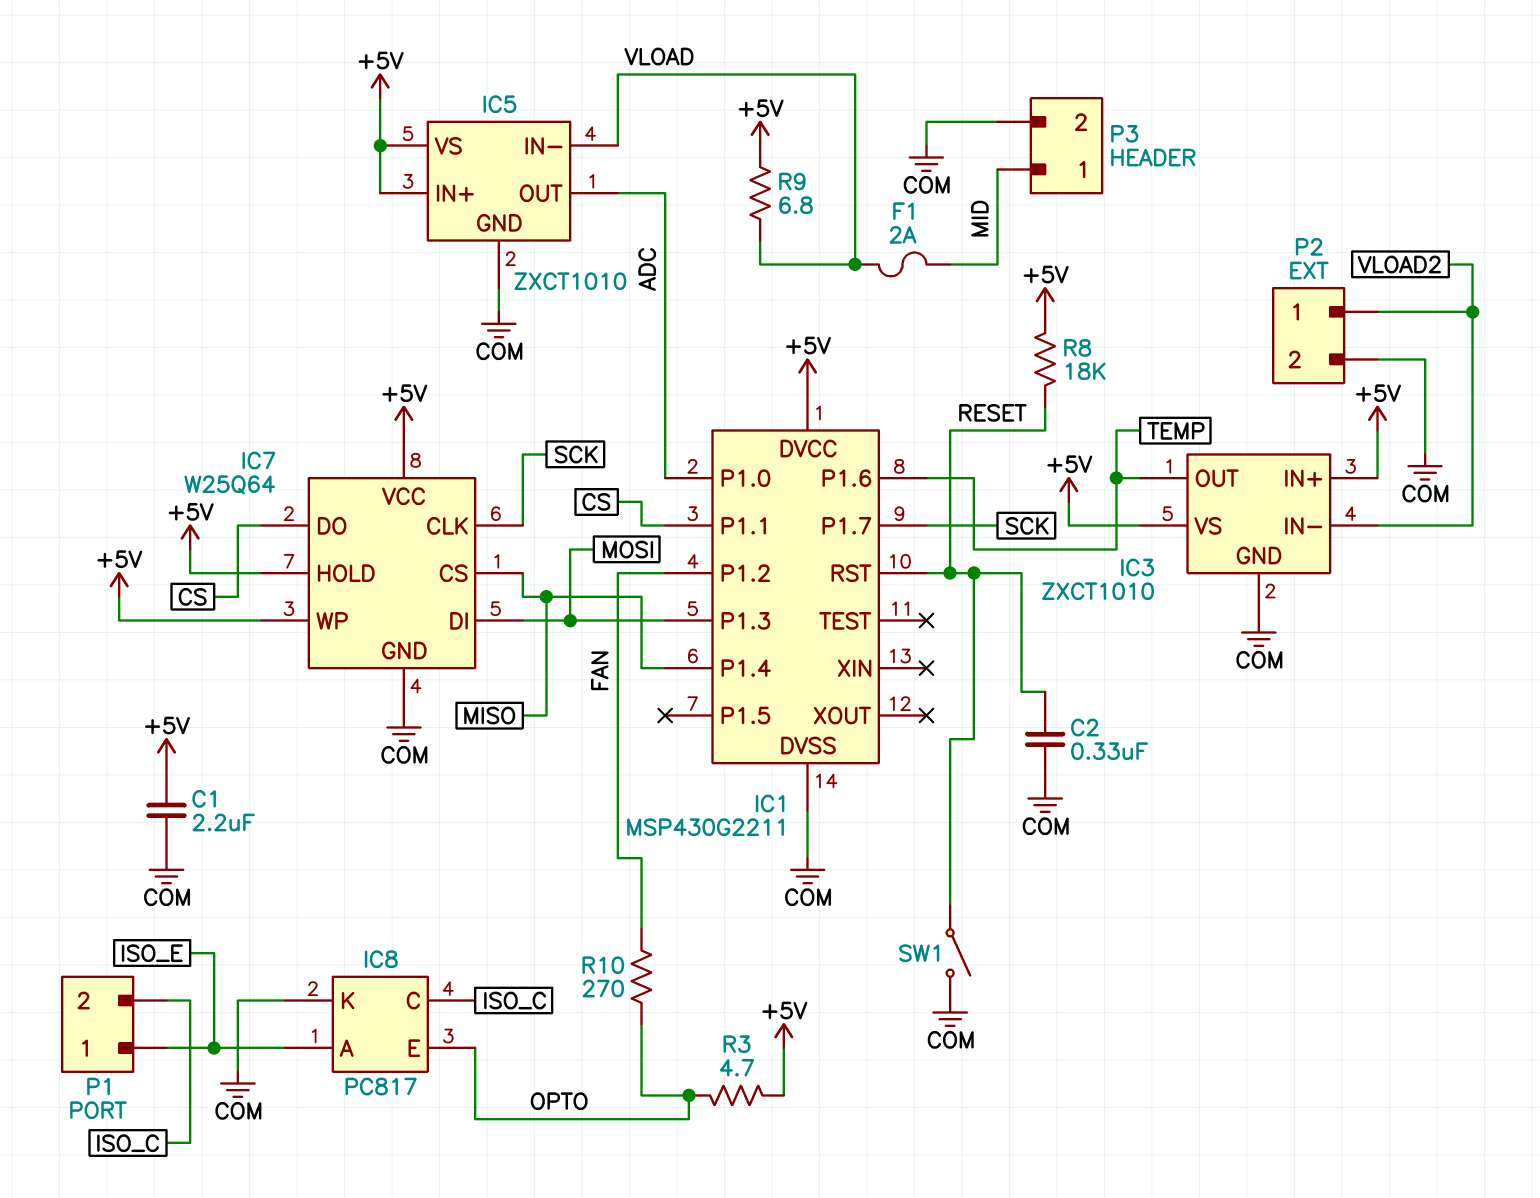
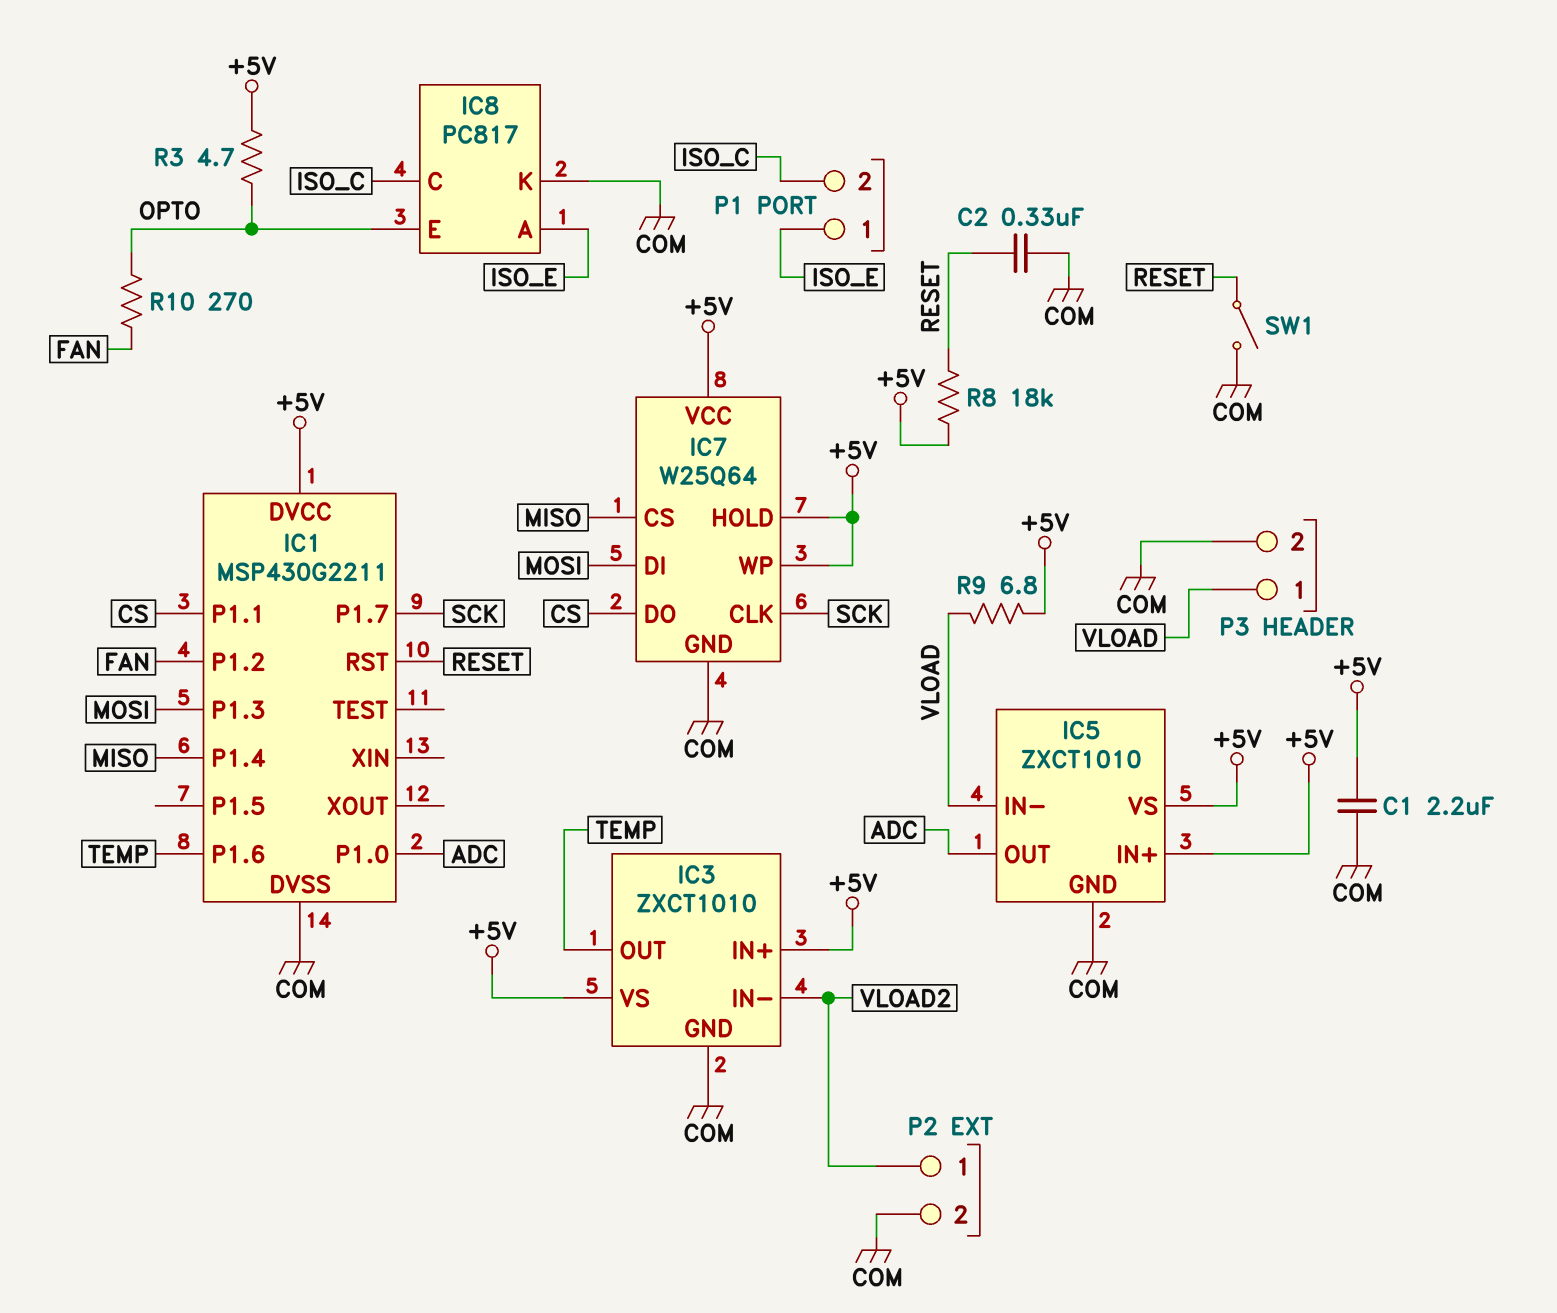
F1: 2A (MID, VLOAD) -> none
P3 pin 1: MID -> VLOAD

